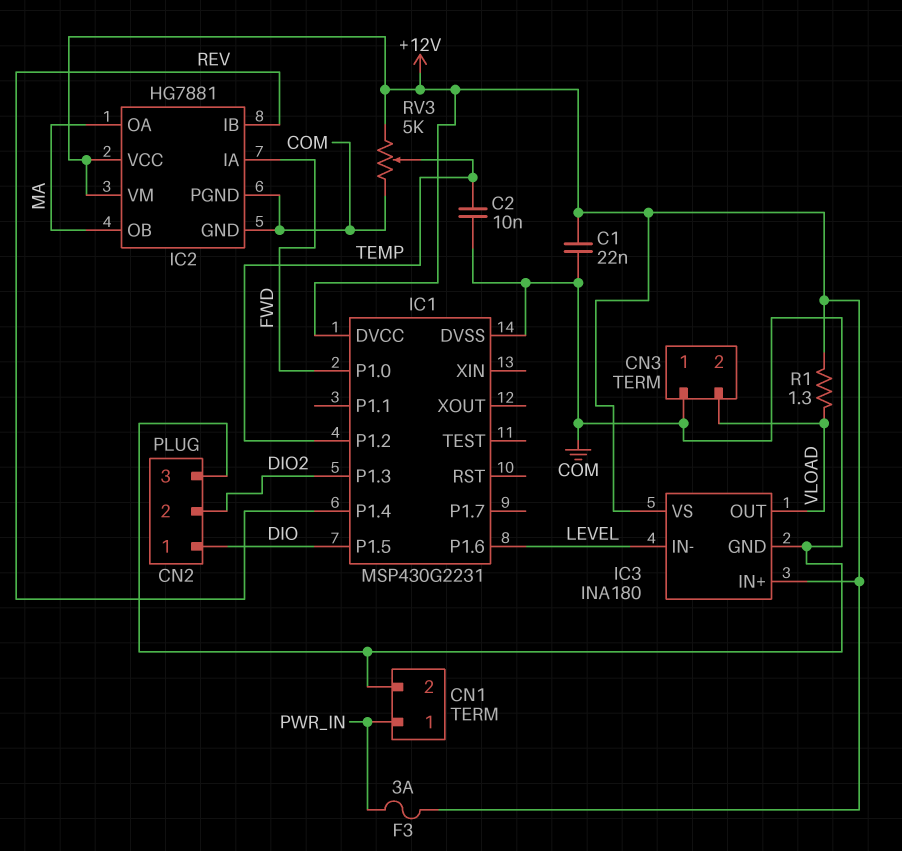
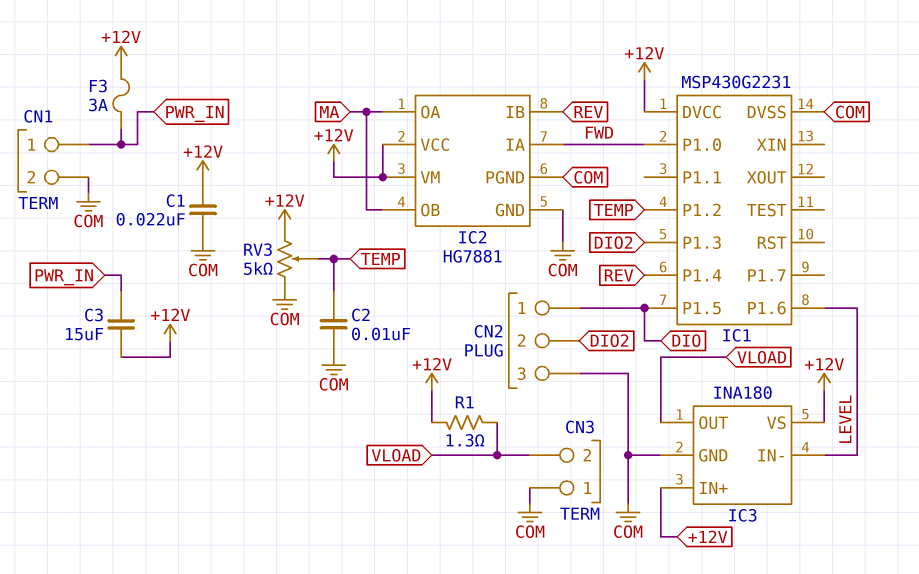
C3: none -> 15uF (+12V, PWR_IN)

